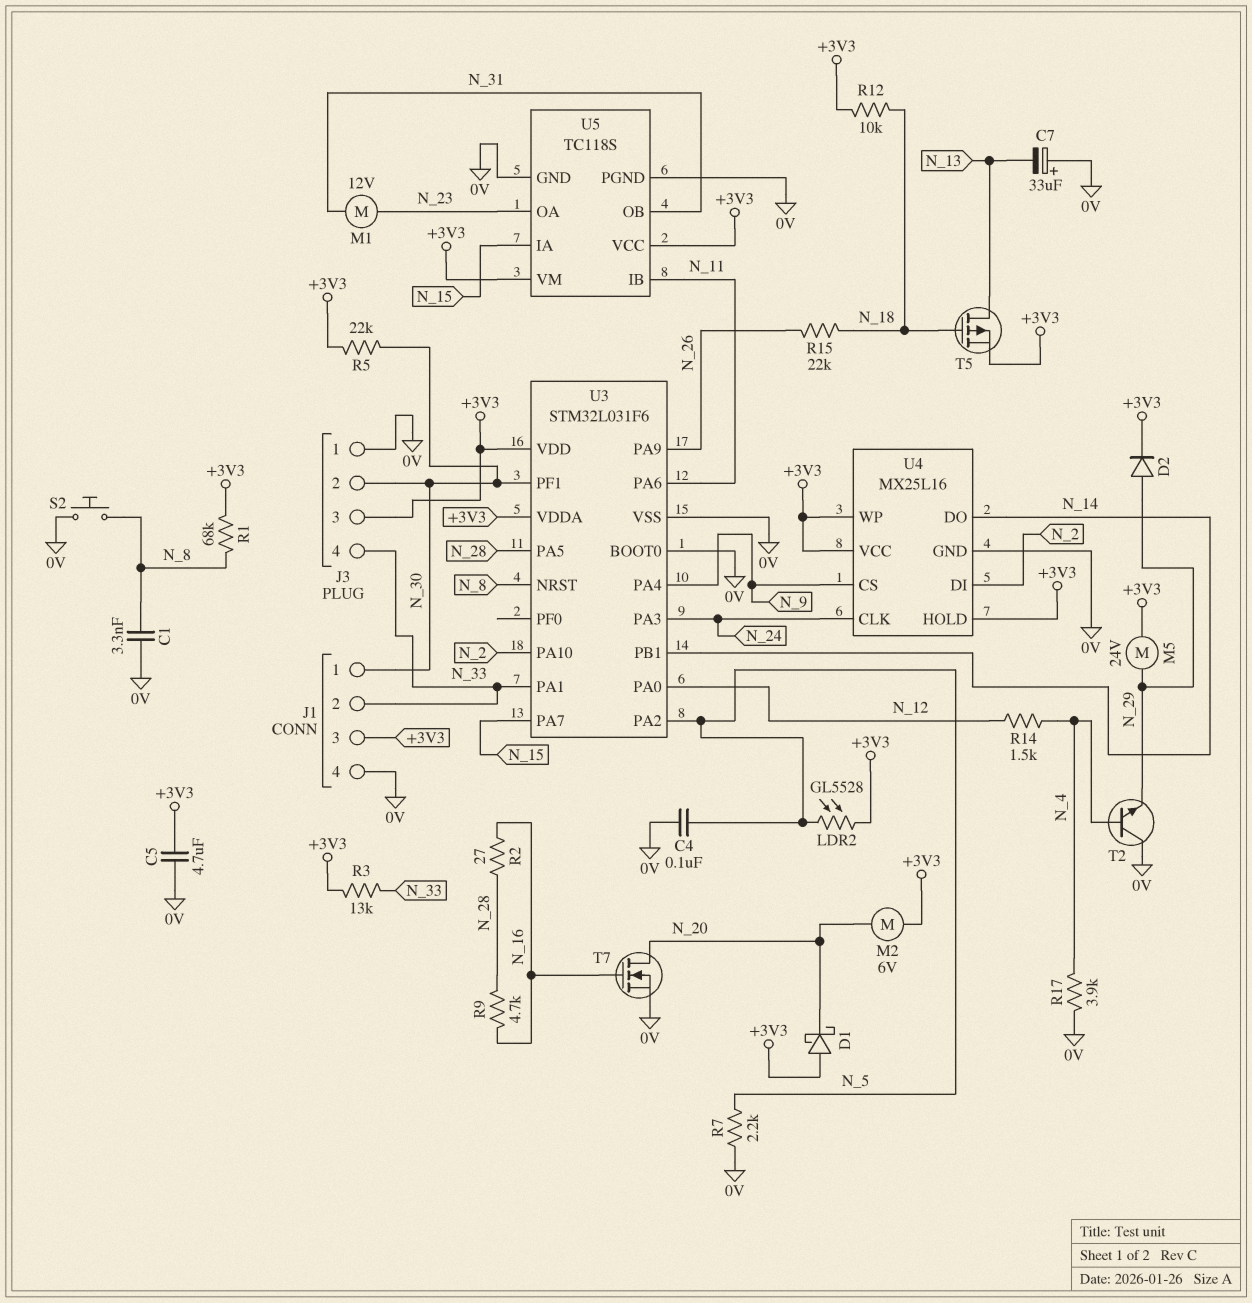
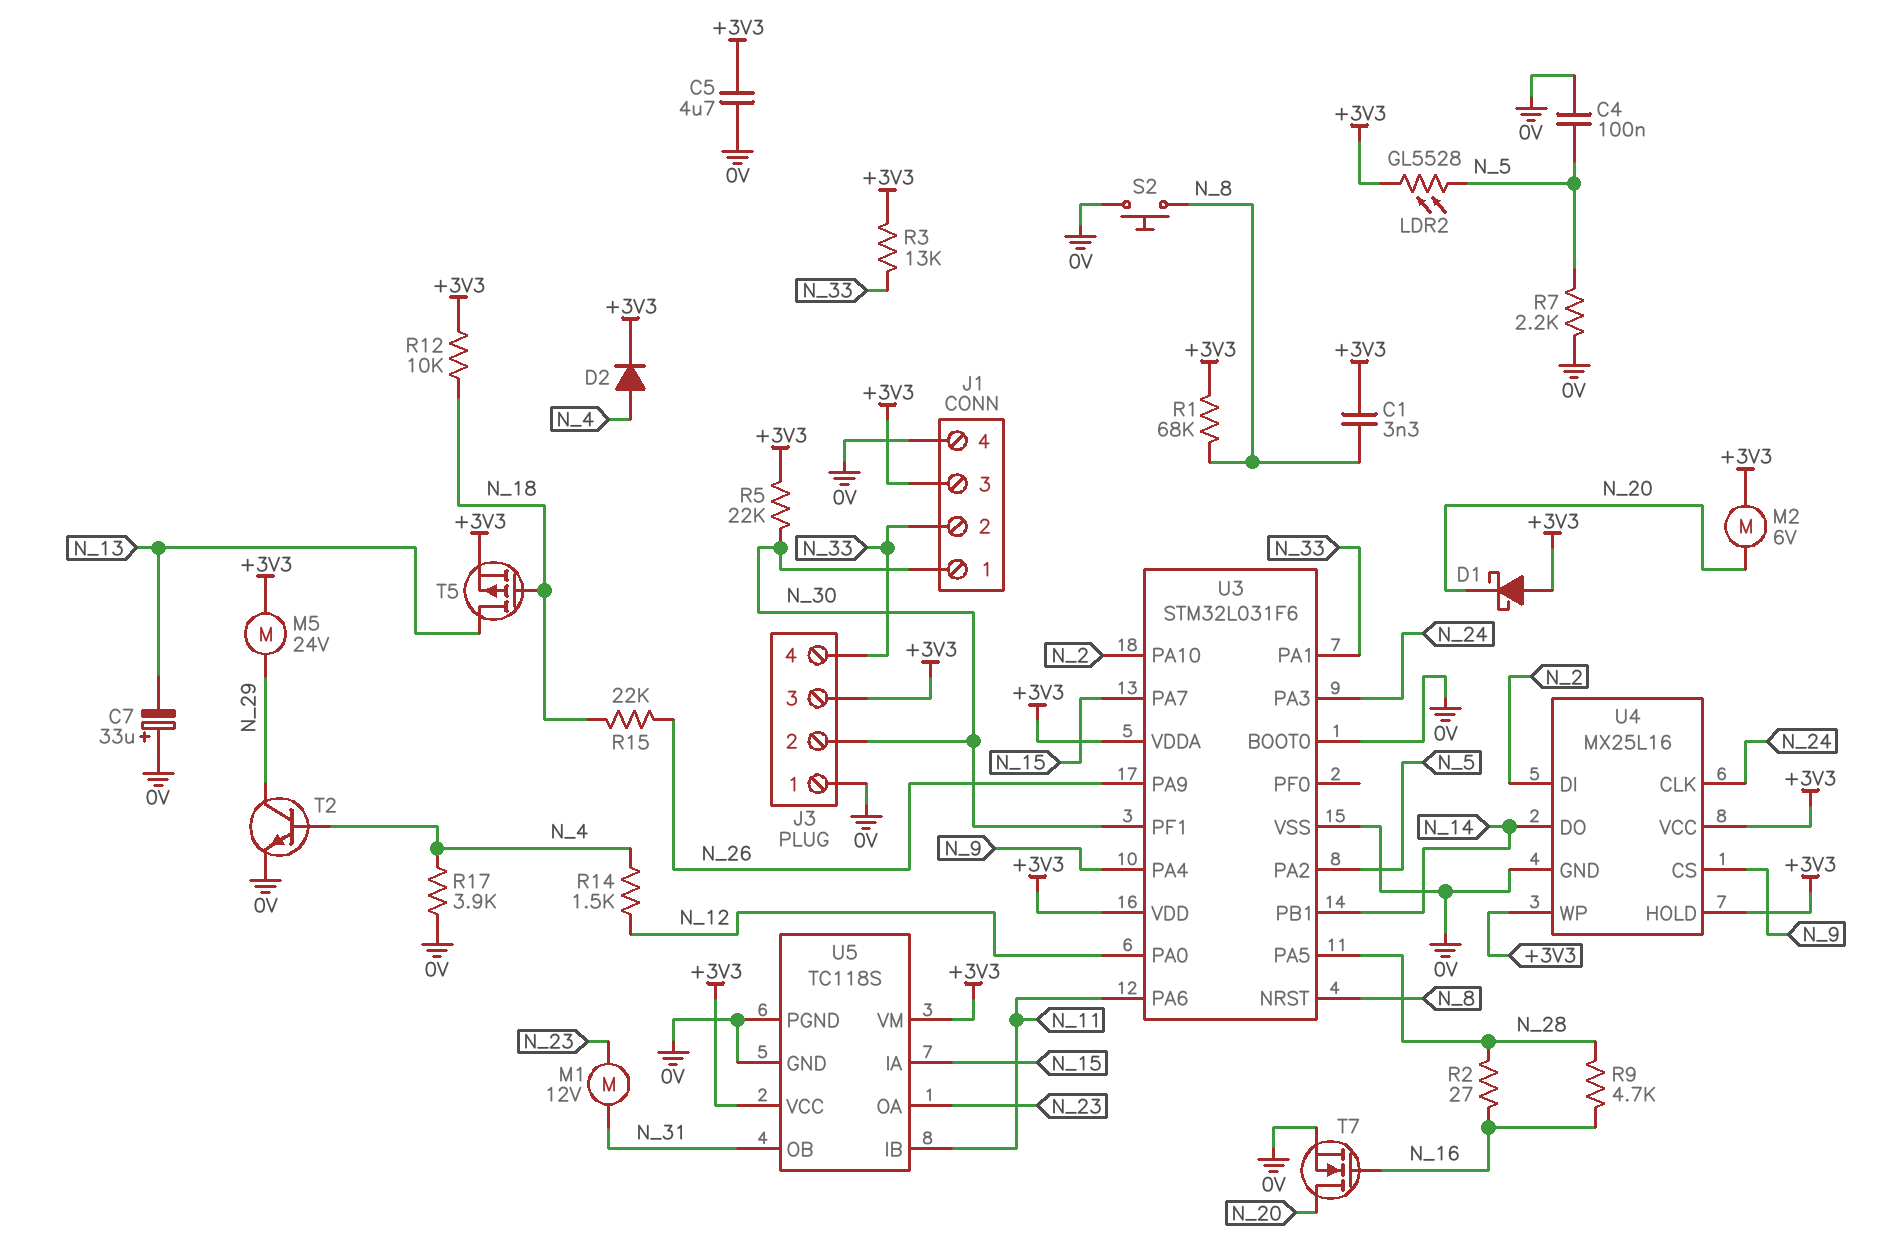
C1: 3.3nF (0V, N_8) -> 3.3nF (+3V3, N_8)
D2: diode (A N_29, K +3V3) -> diode (A N_4, K +3V3)
T2: NPN (B N_4, C 0V, E N_29) -> NPN (B N_4, C N_29, E 0V)

